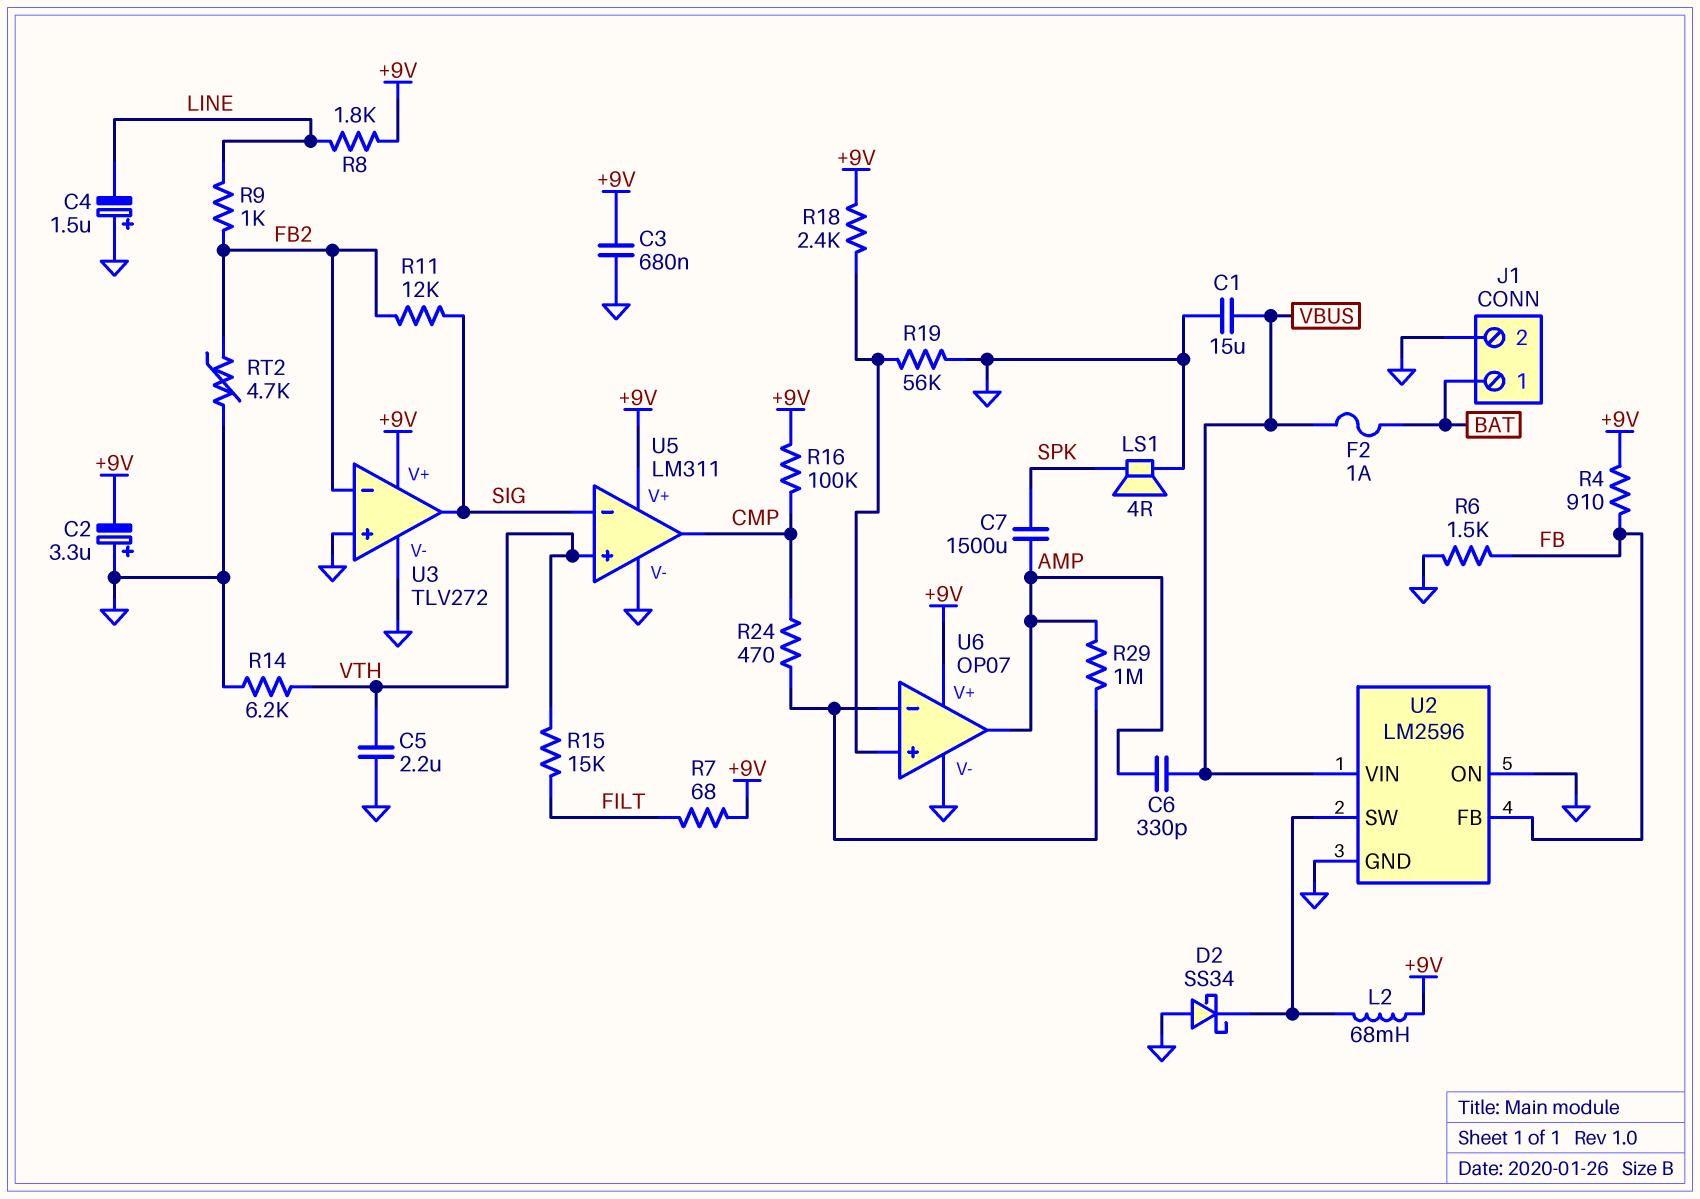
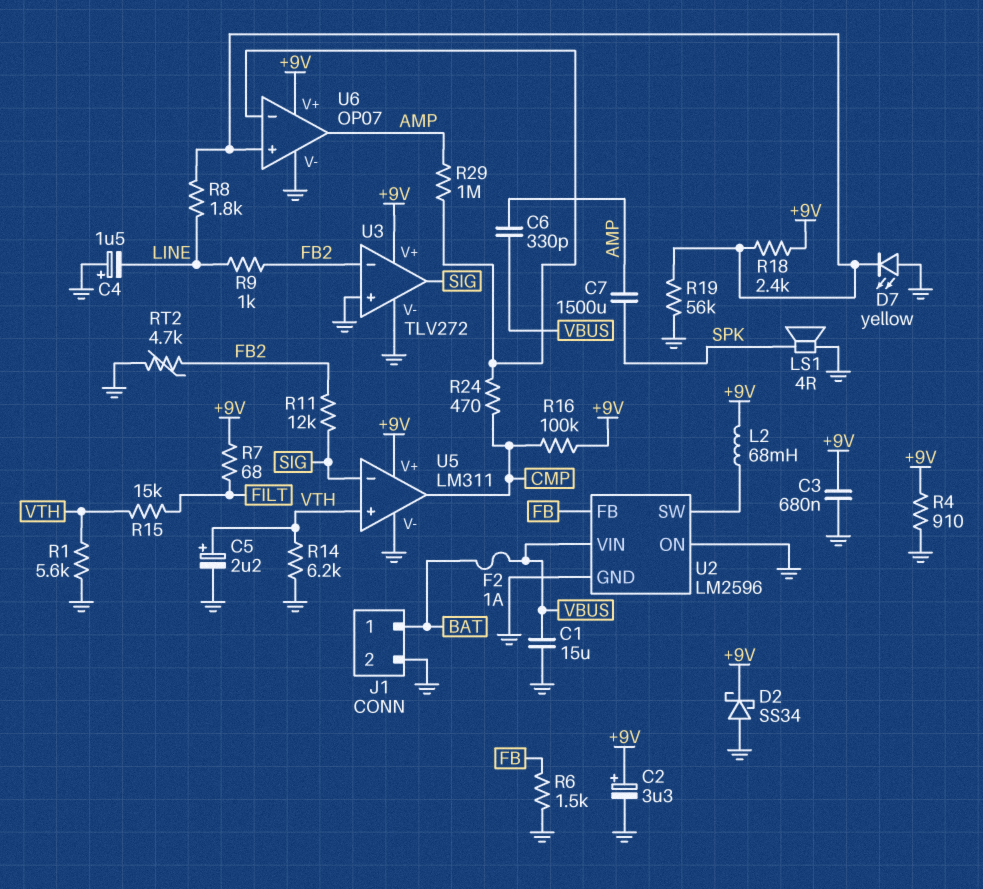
C2: 3.3uF (plus GND, minus +9V) -> 3.3uF (plus +9V, minus GND)
C5: 2.2uF (GND, VTH) -> 2.2uF (plus VTH, minus GND)
D2: schottky SS34 (A GND, K U2/SW) -> schottky SS34 (A GND, K +9V)
D7: none -> LED yellow (A GND, K U6/in+)
R1: none -> 5.6k (GND, VTH)
R4: 910 (+9V, FB) -> 910 (+9V, GND)
R8: 1.8k (+9V, LINE) -> 1.8k (LINE, U6/in+)

